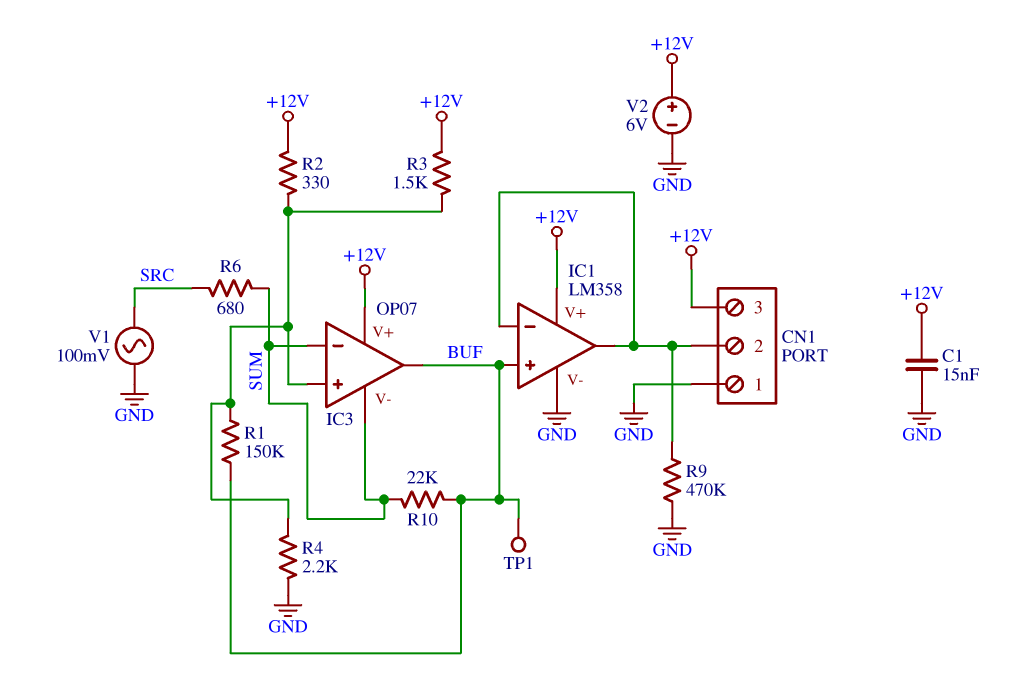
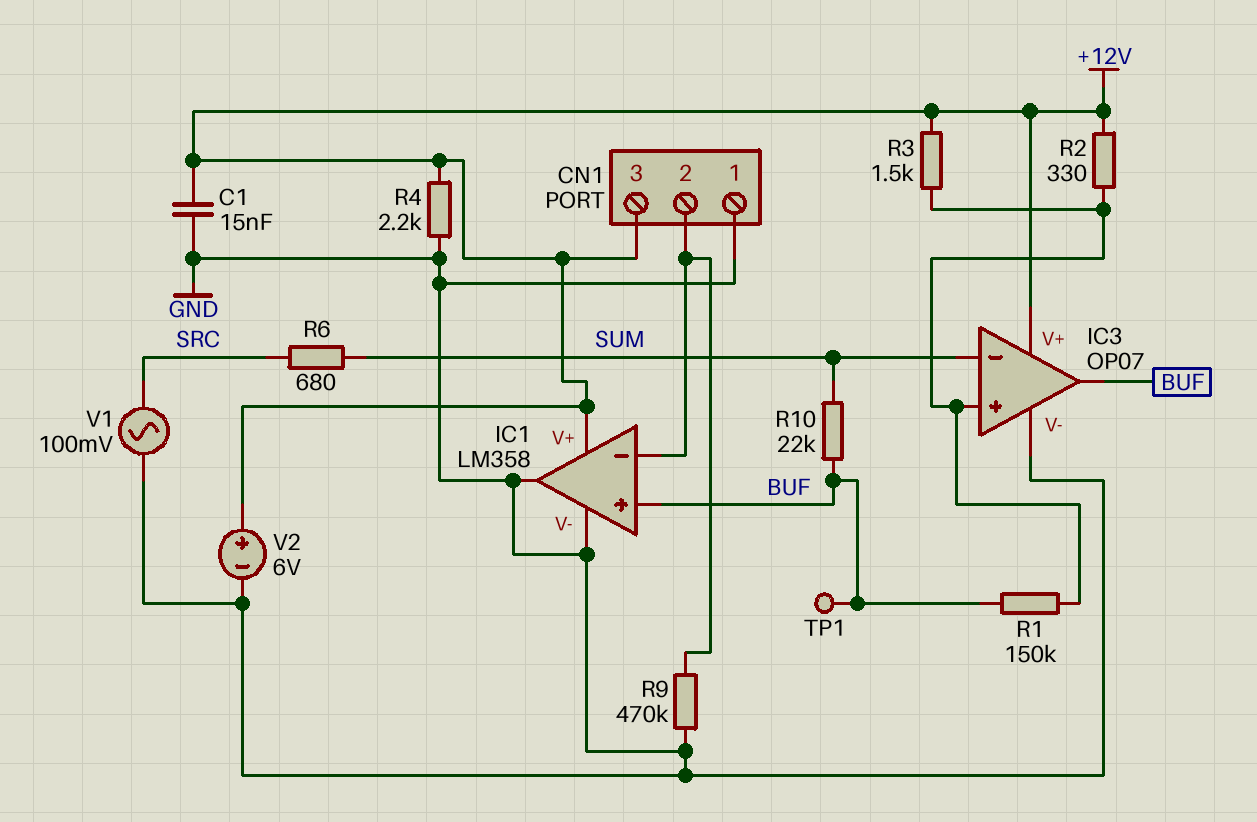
IC1 pin out: CN1/2 -> GND
IC3 pin V-: SUM -> GND
R4: 2.2k (GND, IC3/in+) -> 2.2k (+12V, GND)

